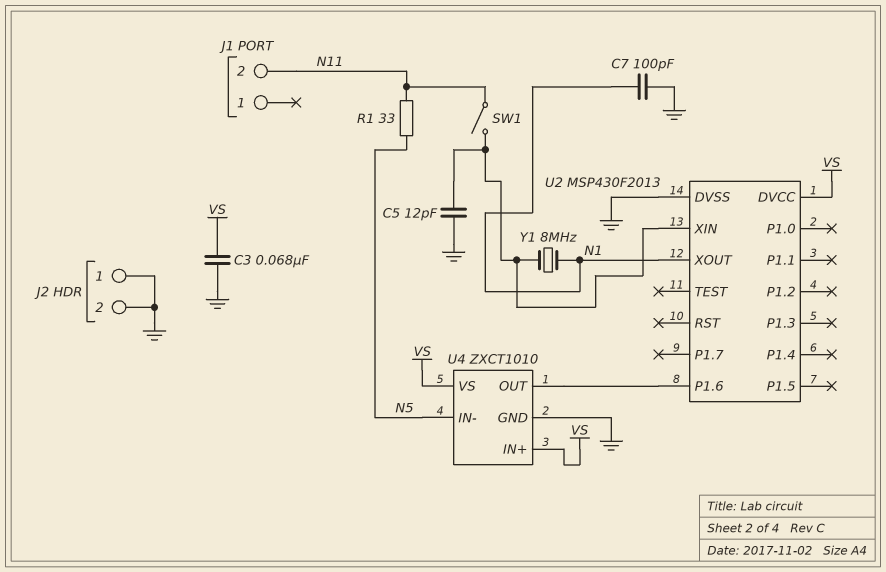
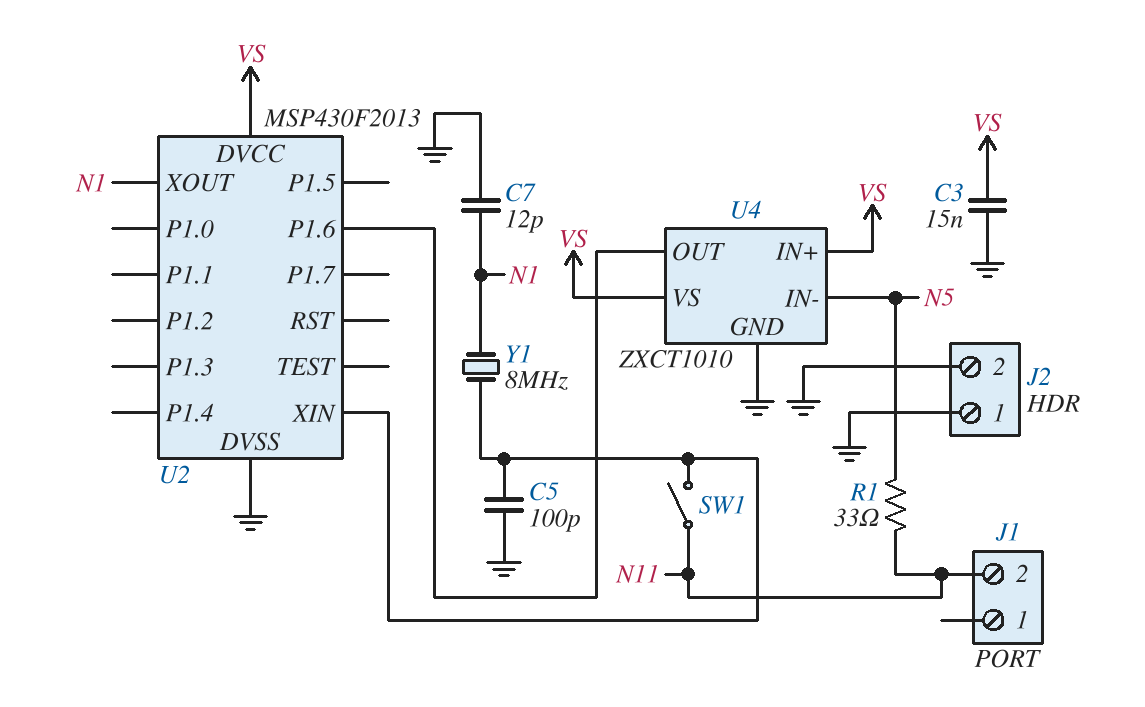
C3: 68nF (GND, VS) -> 15nF (GND, VS)
C5: 12pF (GND, U2/XIN) -> 100pF (GND, U2/XIN)
C7: 100pF (GND, N1) -> 12pF (GND, N1)

